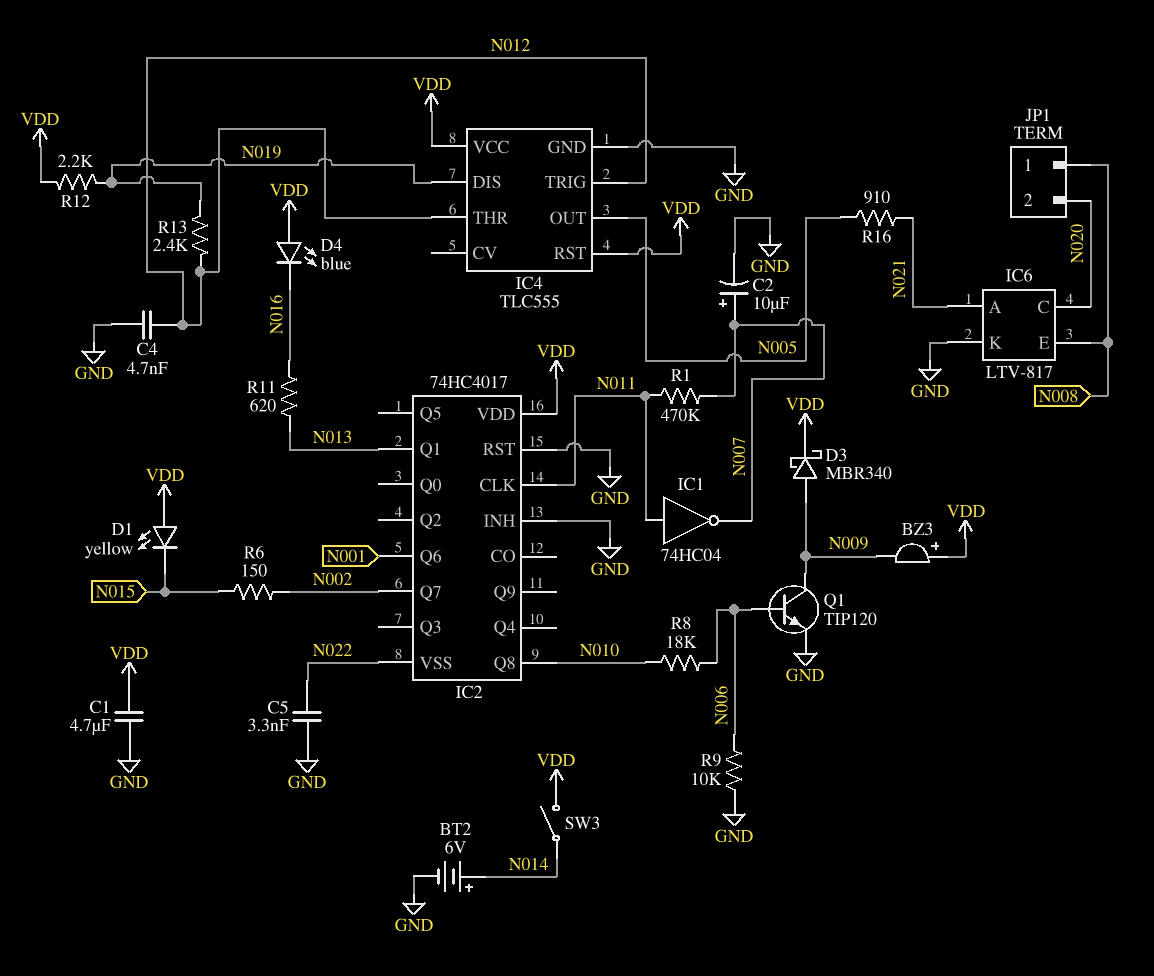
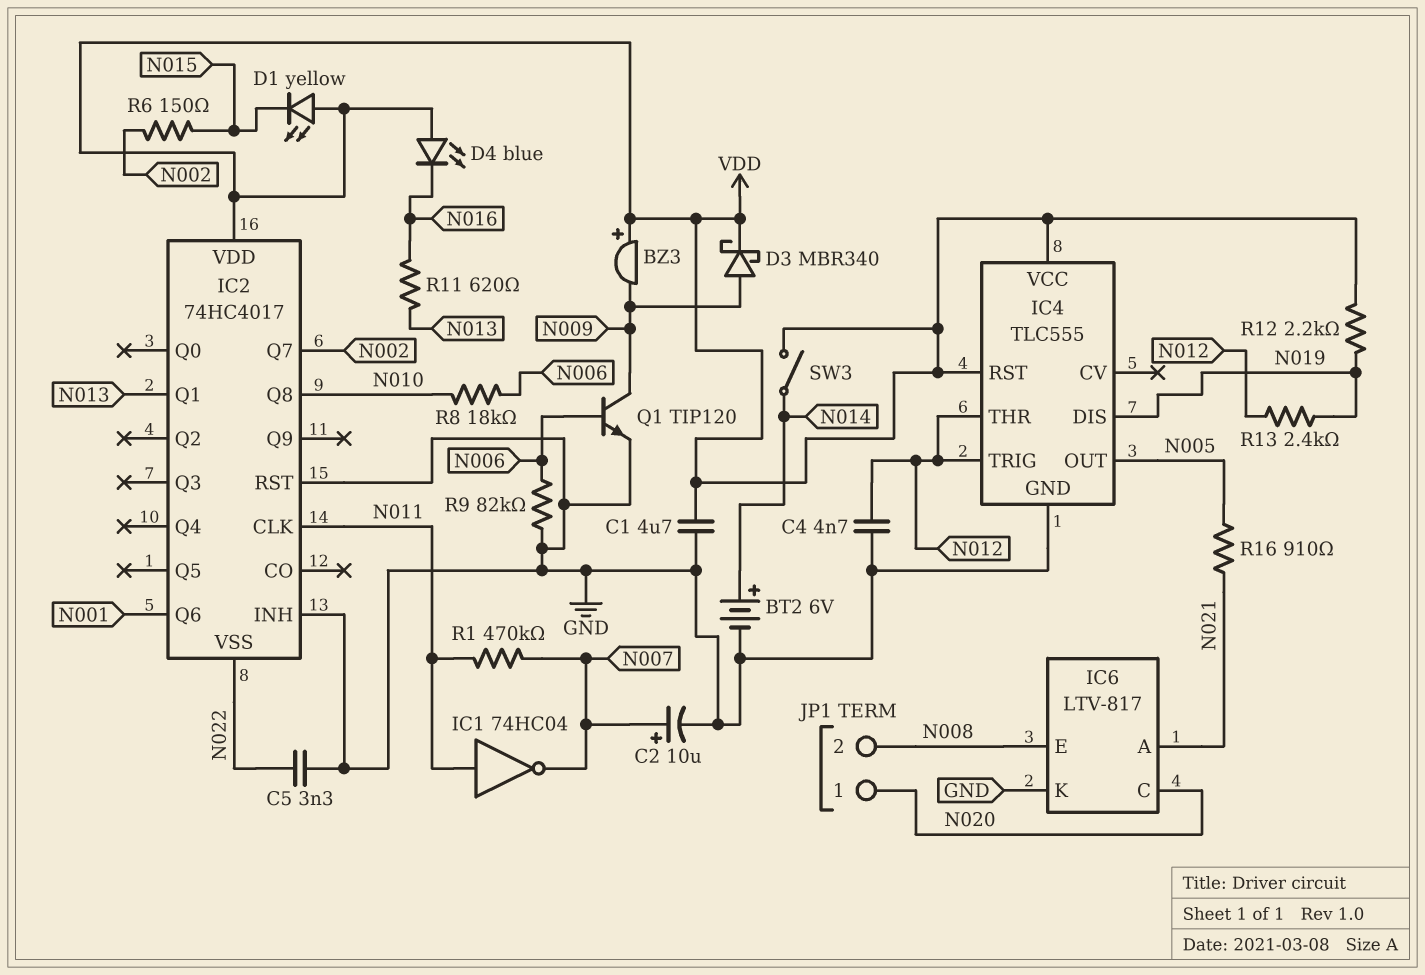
JP1 pin 1: N008 -> N020
JP1 pin 2: N020 -> N008
R9: 10k (GND, N006) -> 82k (GND, N006)

